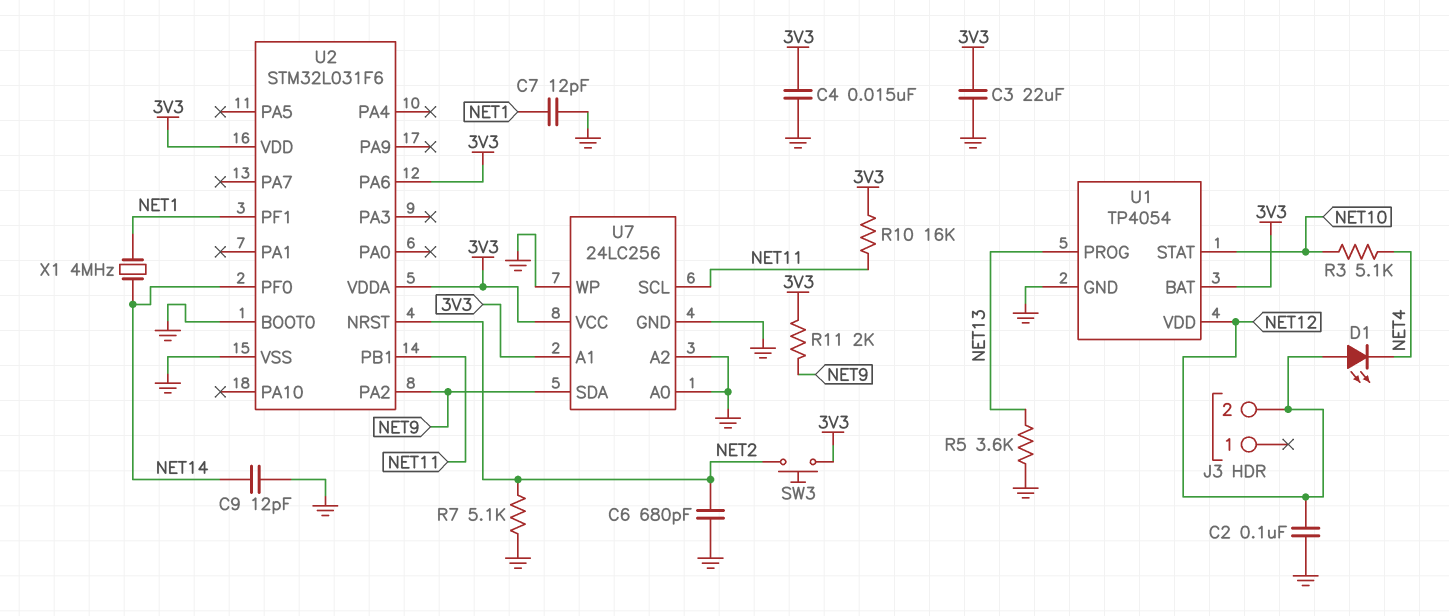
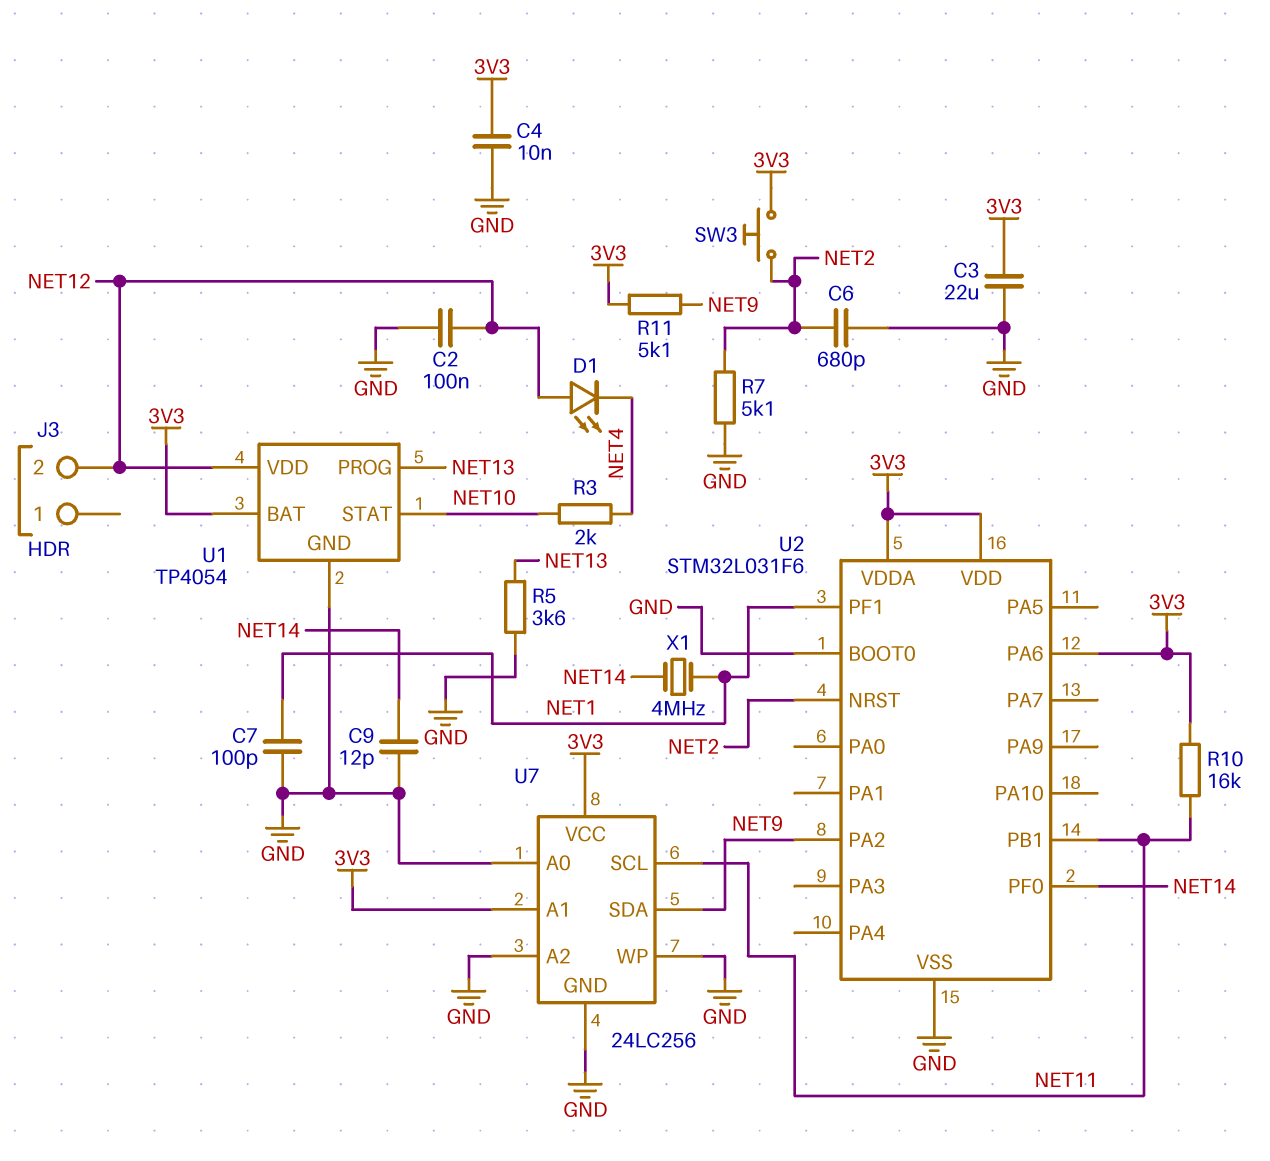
C4: 15nF (3V3, GND) -> 10nF (3V3, GND)
C7: 12pF (GND, NET1) -> 100pF (GND, NET1)
R3: 5.1k (NET4, NET10) -> 2k (NET4, NET10)
R11: 2k (3V3, NET9) -> 5.1k (3V3, NET9)

